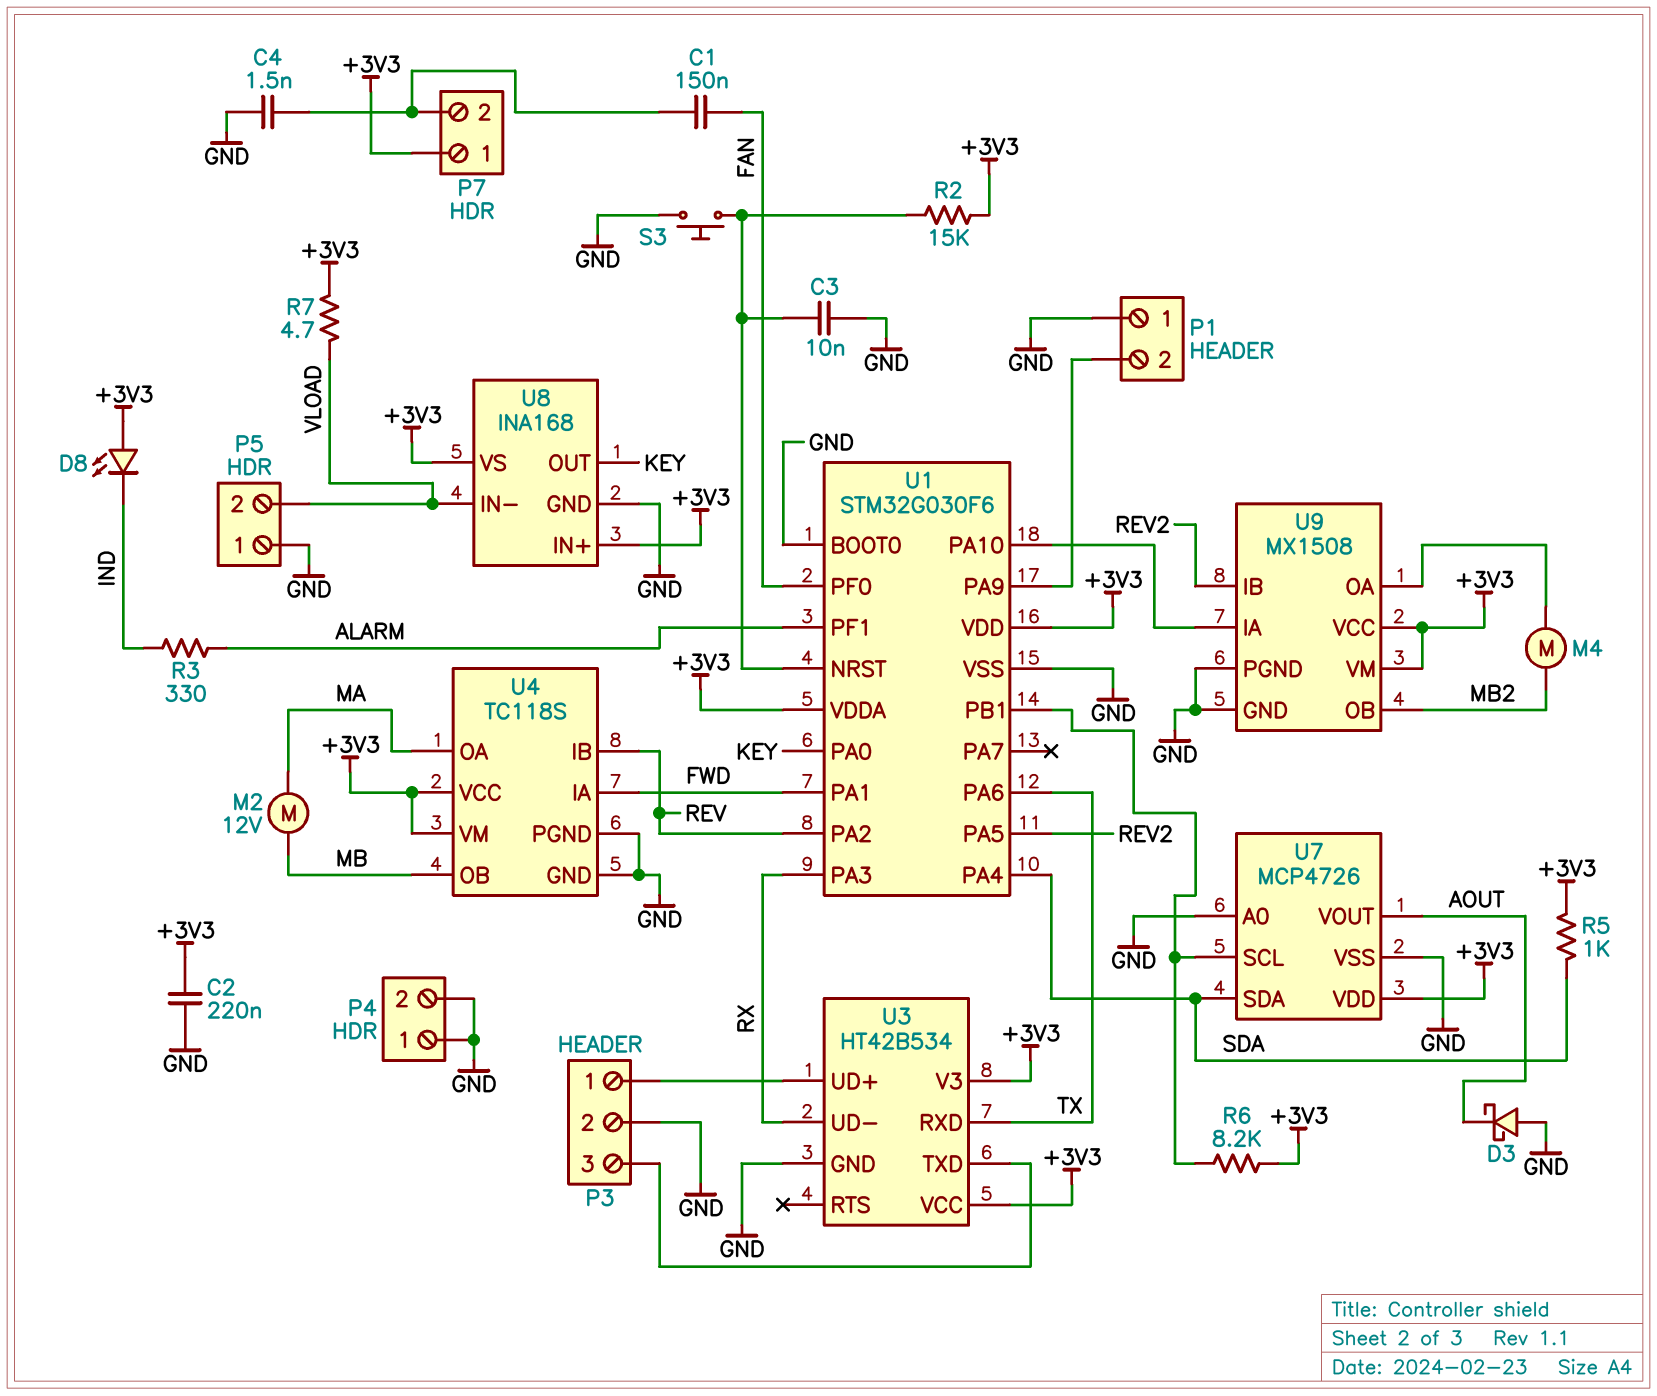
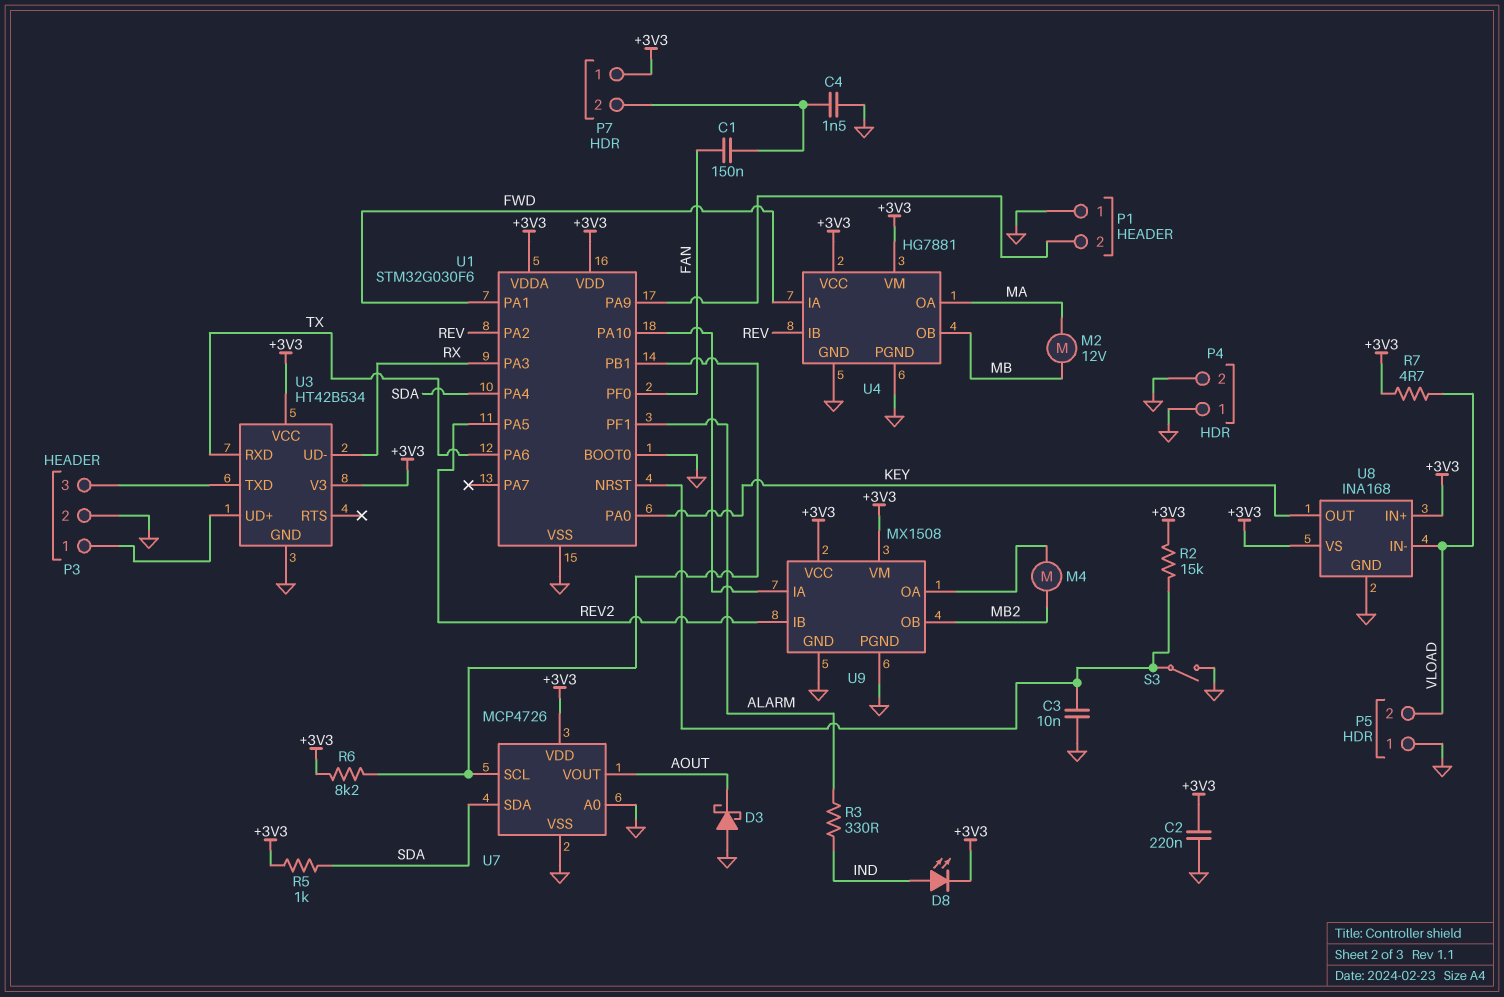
D8: LED (A +3V3, K IND) -> LED (A IND, K +3V3)
S3: button (GND, U1/NRST) -> switch (GND, U1/NRST)
U4: TC118S -> HG7881

